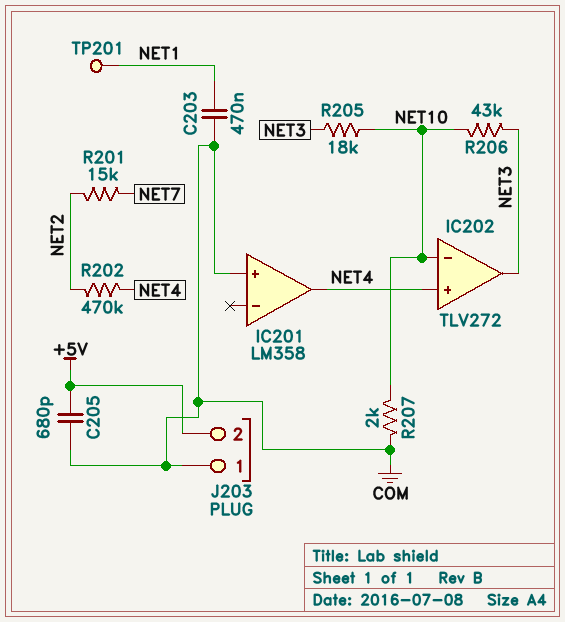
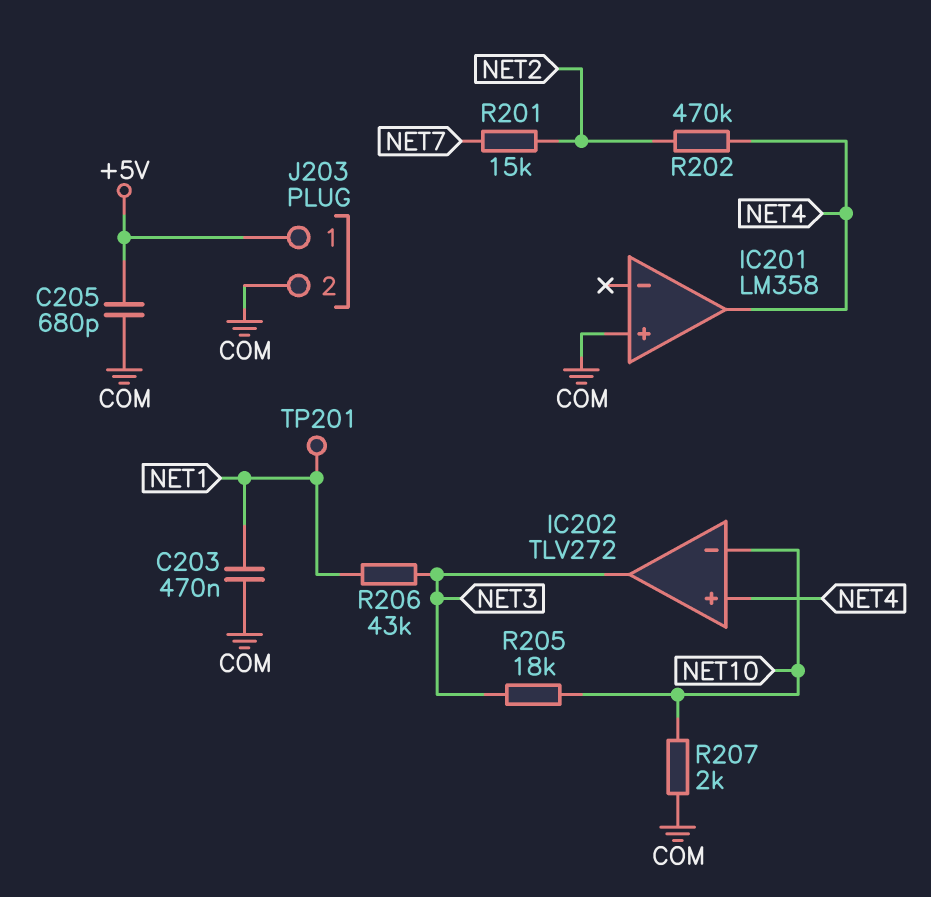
J203 pin 1: COM -> +5V
J203 pin 2: +5V -> COM
R206: 43k (NET3, NET10) -> 43k (NET1, NET3)

